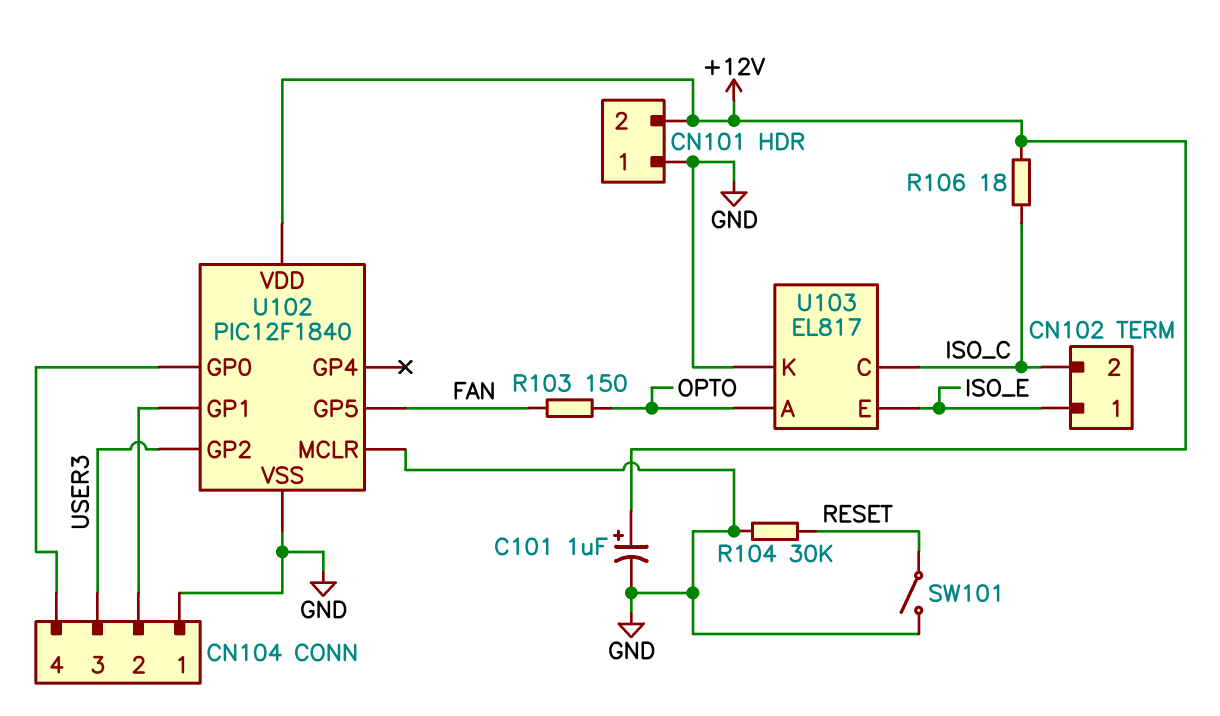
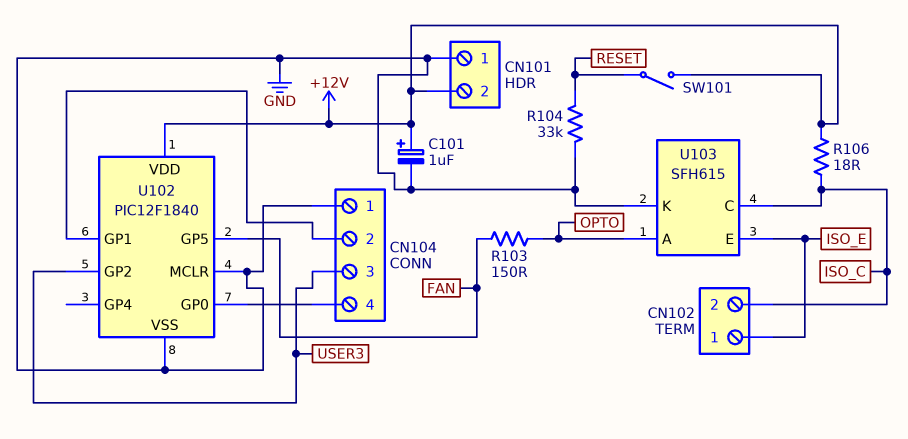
R104: 30k (GND, RESET) -> 33k (GND, RESET)
SW101: switch (GND, RESET) -> switch (+12V, RESET)
U103: EL817 -> SFH615

